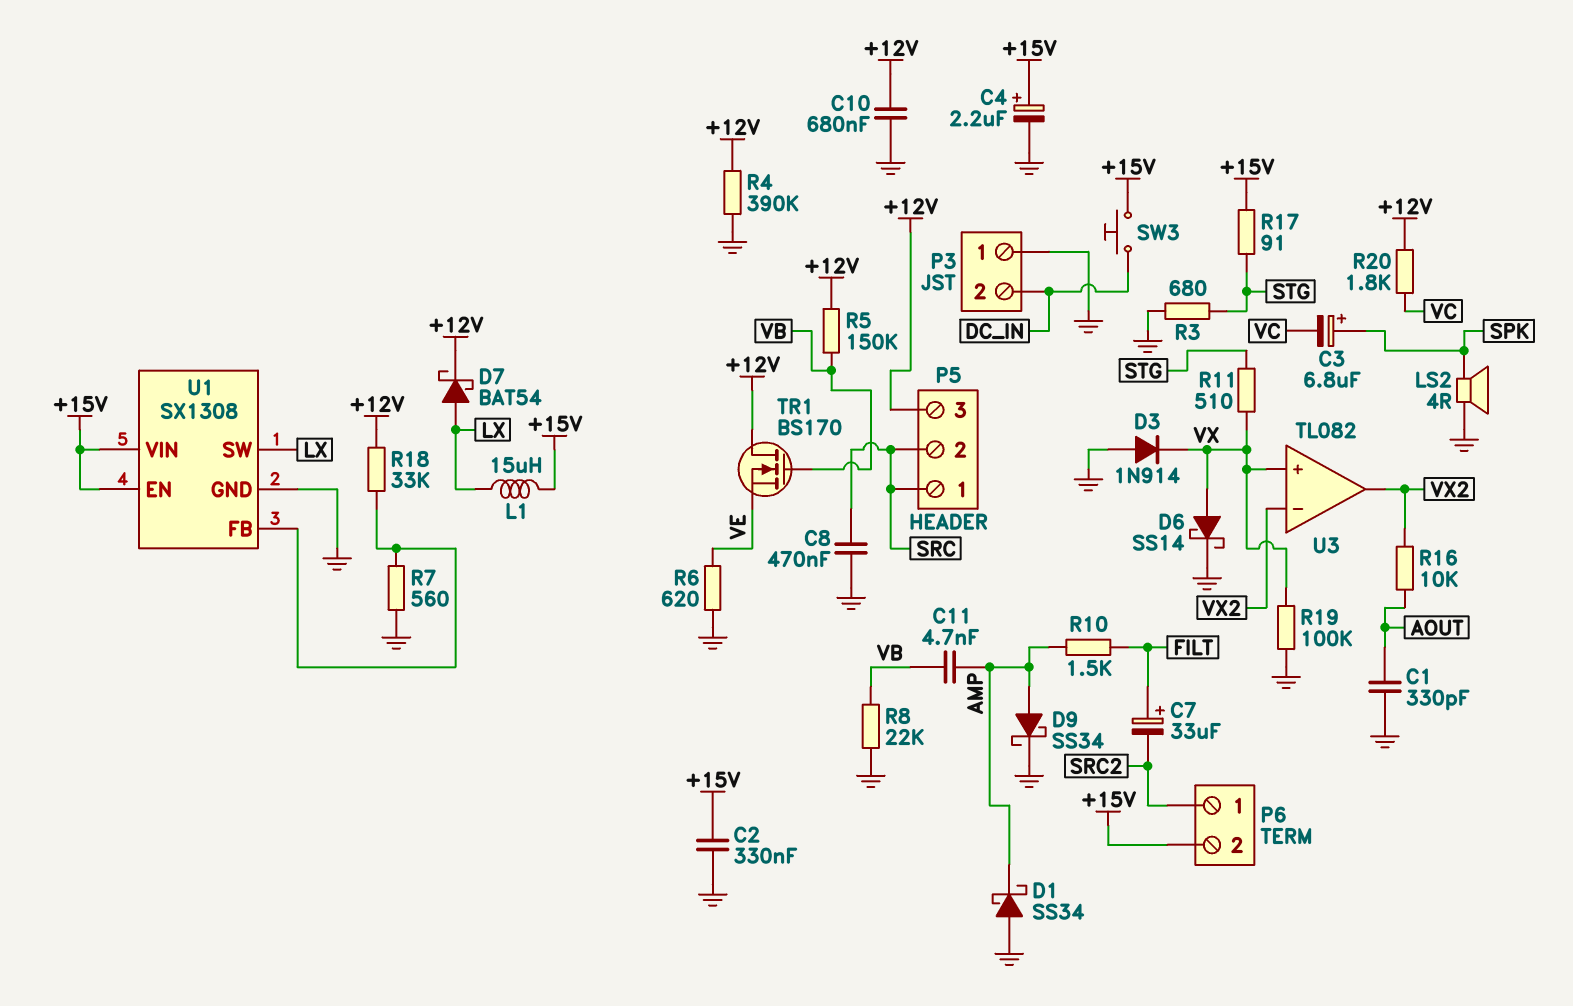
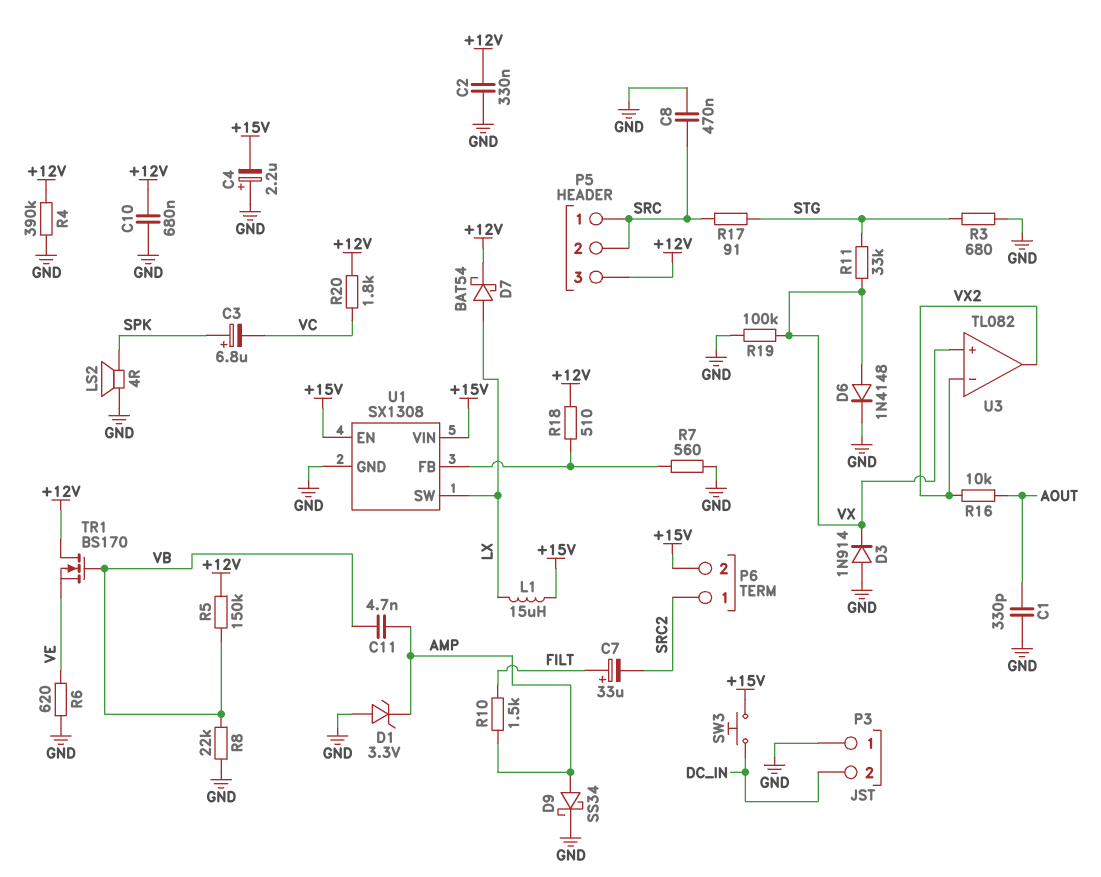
C2: 330nF (+15V, GND) -> 330nF (+12V, GND)
C4: 2.2uF (plus +15V, minus GND) -> 2.2uF (plus GND, minus +15V)
D1: schottky SS34 (A GND, K AMP) -> zener 3.3V (A GND, K AMP)
D6: schottky SS14 (A VX, K GND) -> diode 1N4148 (A VX, K GND)
R11: 510 (STG, VX) -> 33k (STG, VX)
R17: 91 (+15V, STG) -> 91 (SRC, STG)
R18: 33k (+12V, U1/FB) -> 510 (+12V, U1/FB)

